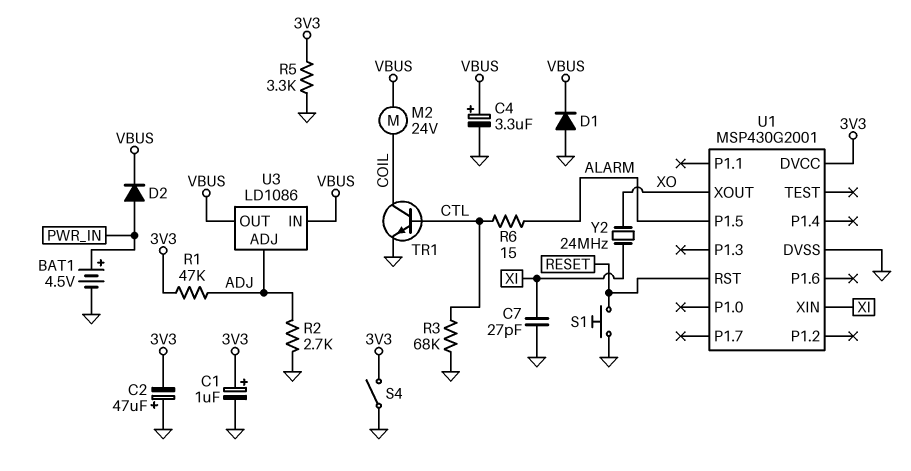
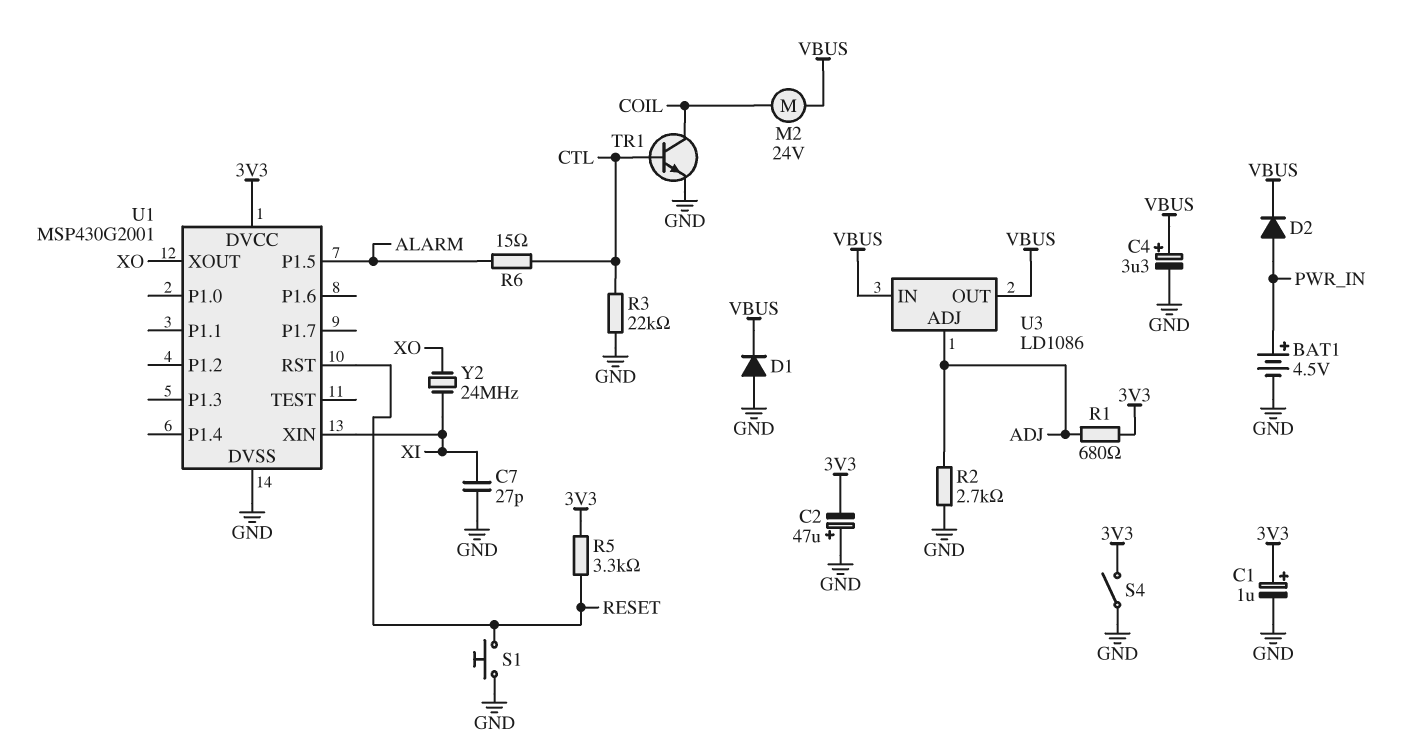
R1: 47k (3V3, ADJ) -> 680 (3V3, ADJ)
R3: 68k (CTL, GND) -> 22k (CTL, GND)
R5: 3.3k (3V3, GND) -> 3.3k (3V3, RESET)

